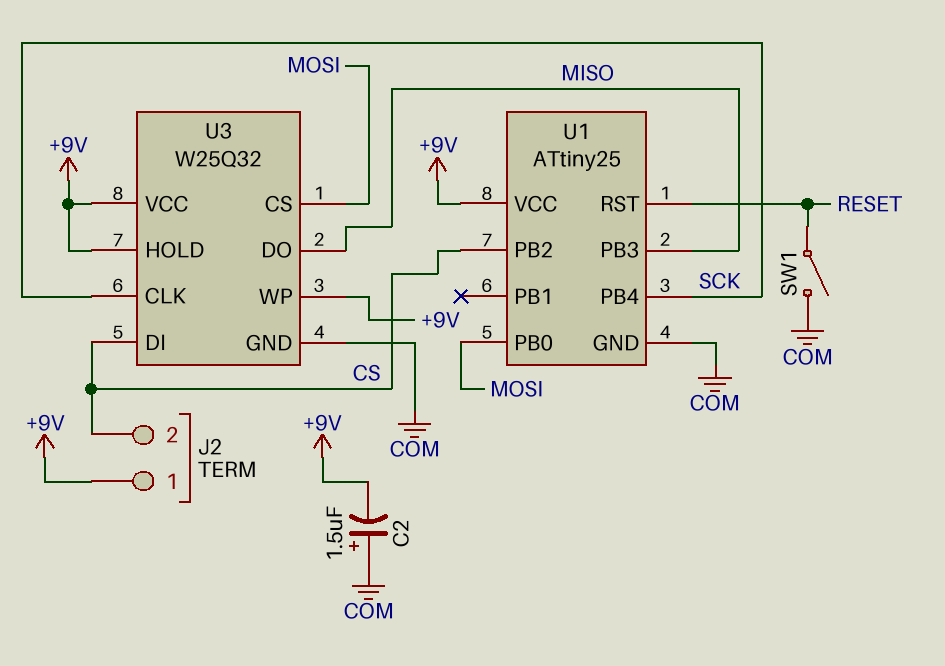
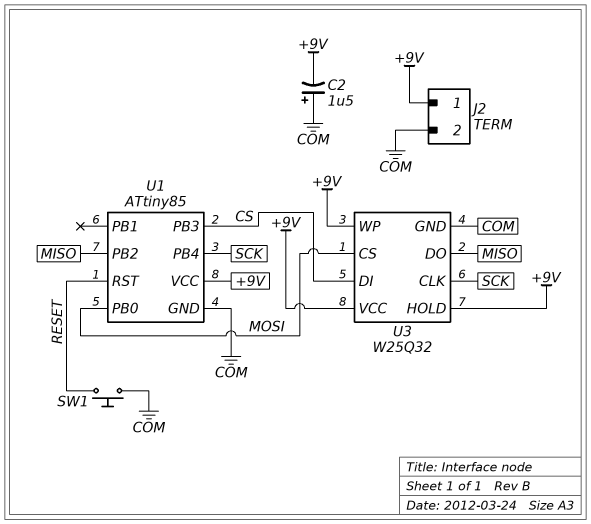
J2 pin 2: CS -> COM
SW1: switch (COM, RESET) -> button (COM, RESET)
U1: ATtiny25 -> ATtiny85
U1 pin PB2: CS -> MISO
U1 pin PB3: MISO -> CS

